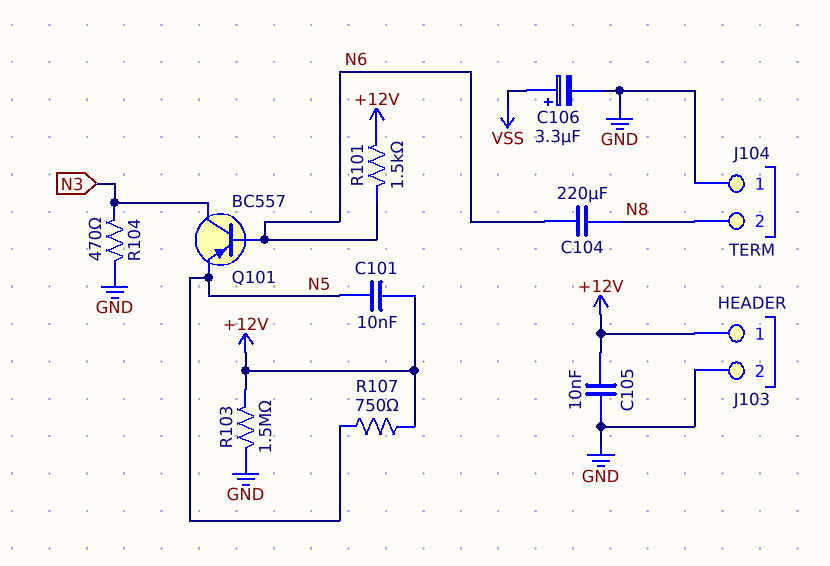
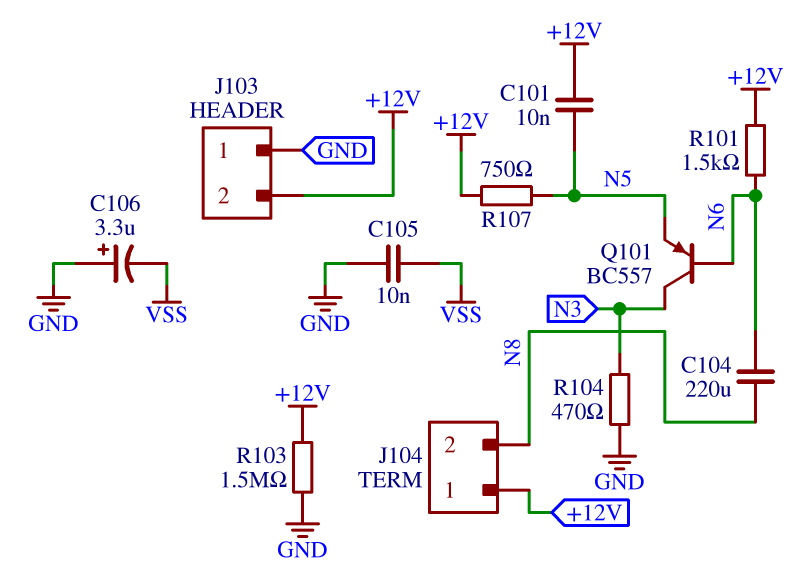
C105: 10nF (+12V, GND) -> 10nF (GND, VSS)
C106: 3.3uF (plus VSS, minus GND) -> 3.3uF (plus GND, minus VSS)
J103 pin 1: +12V -> GND
J103 pin 2: GND -> +12V
J104 pin 1: GND -> +12V

